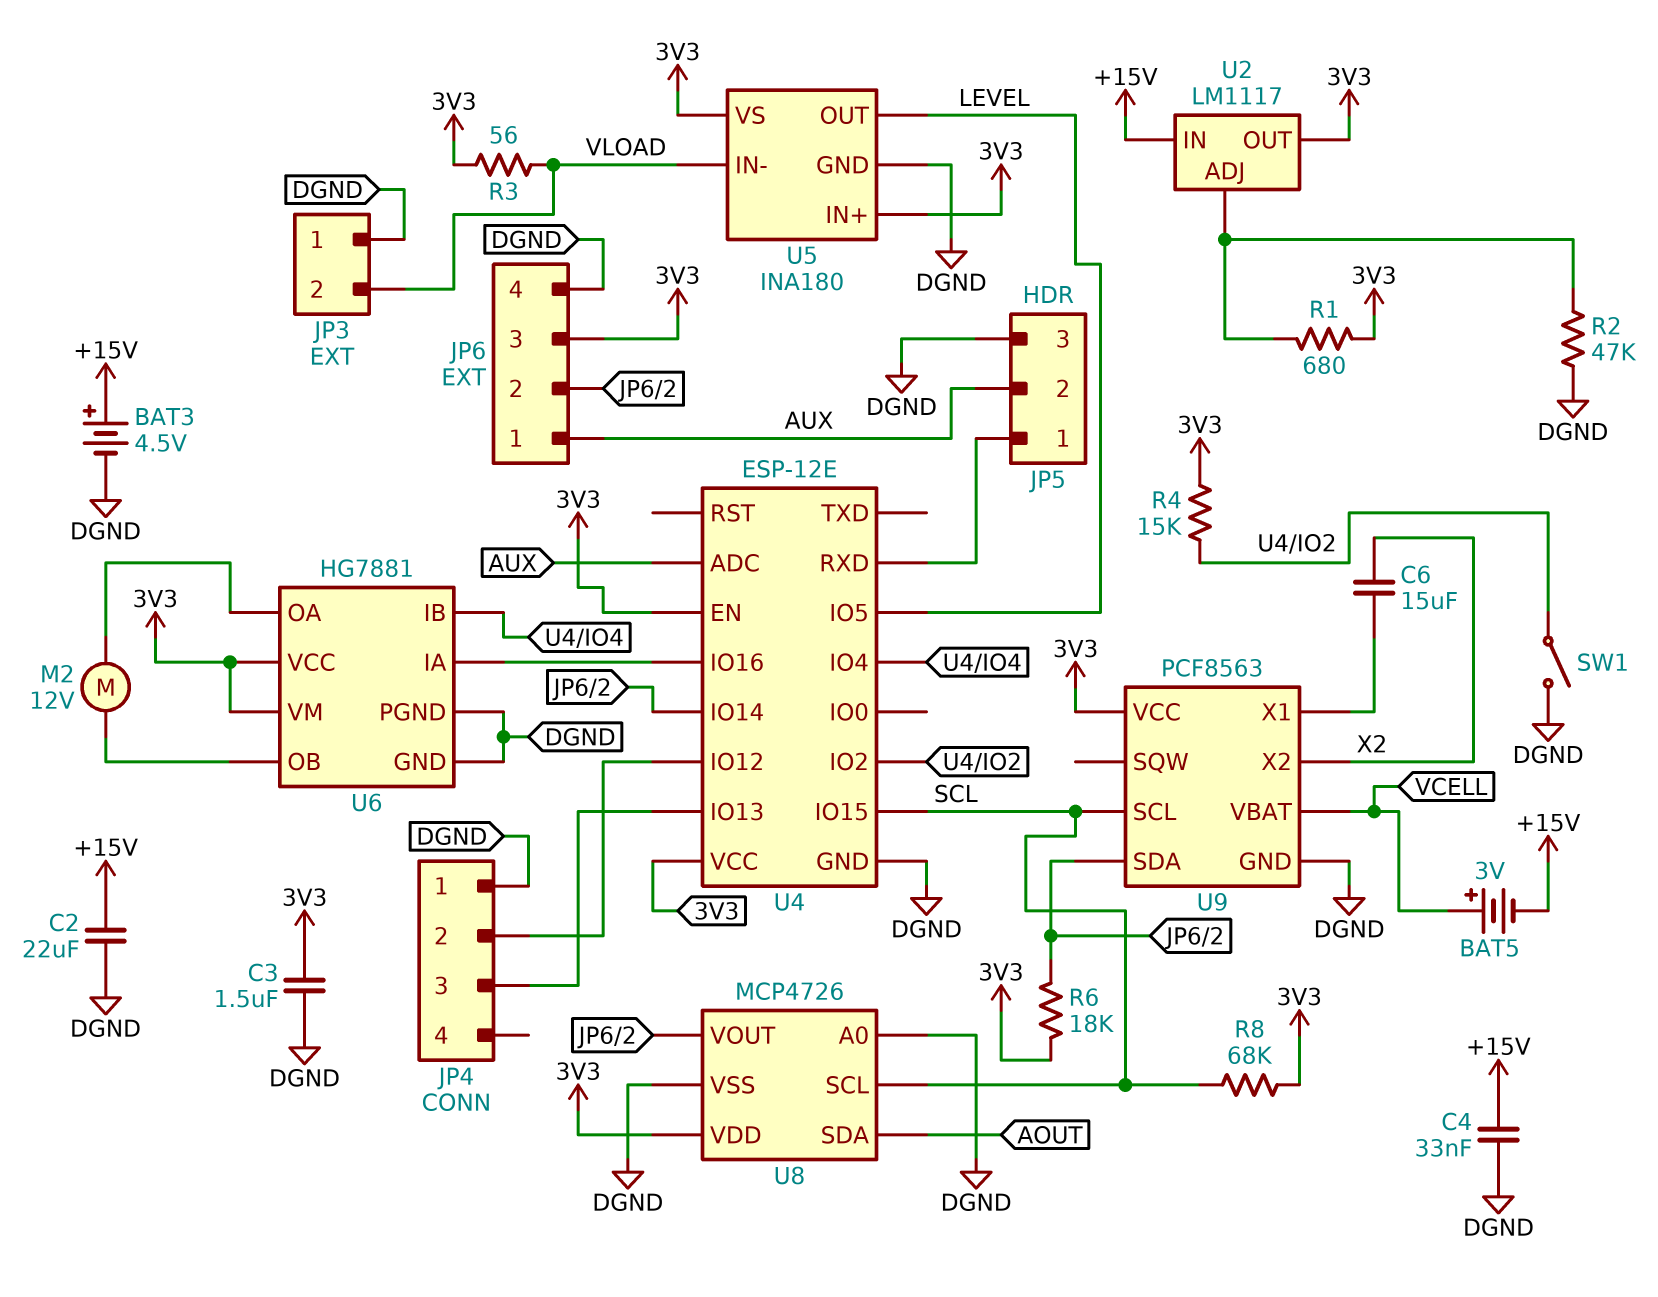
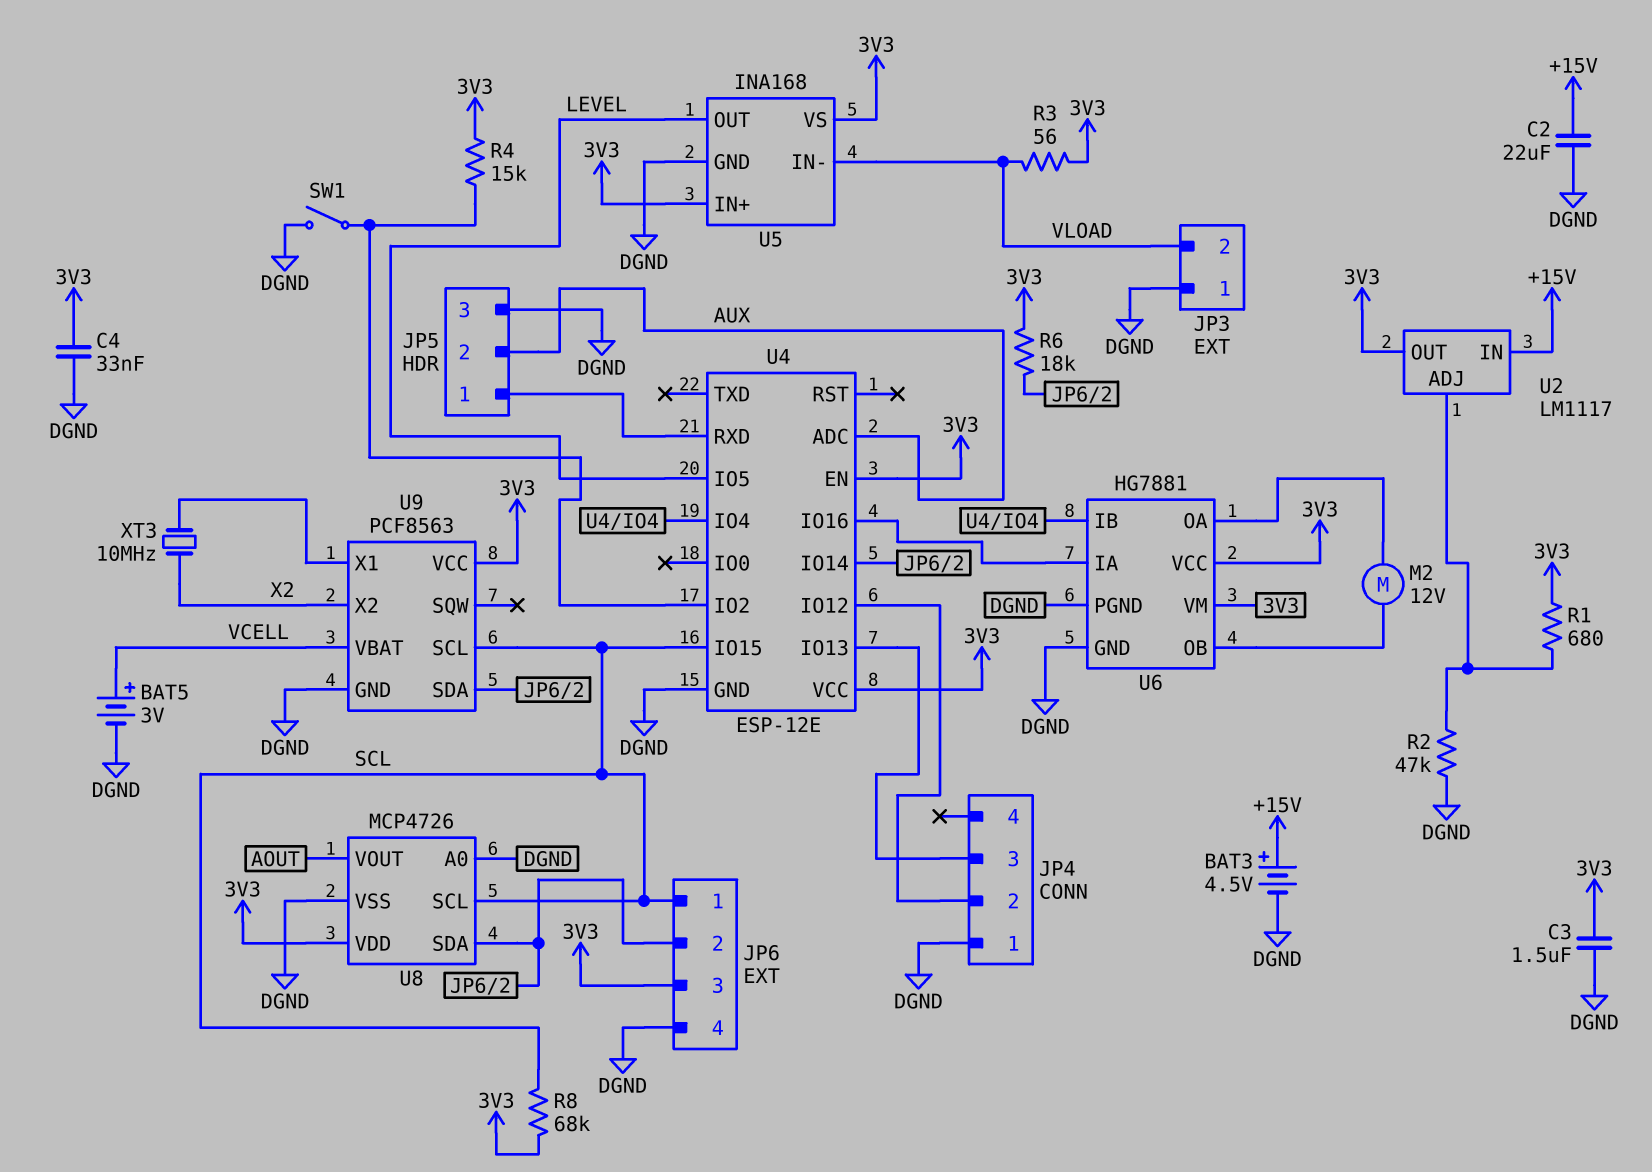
BAT5: 3V (plus VCELL, minus +15V) -> 3V (plus VCELL, minus DGND)
C4: 33nF (+15V, DGND) -> 33nF (3V3, DGND)
C6: 15uF (U9/X1, X2) -> none
JP6 pin 1: AUX -> SCL
U5: INA180 -> INA168
U8 pin SDA: AOUT -> JP6/2
U8 pin VOUT: JP6/2 -> AOUT
XT3: none -> 10MHz (U9/X1, X2)

